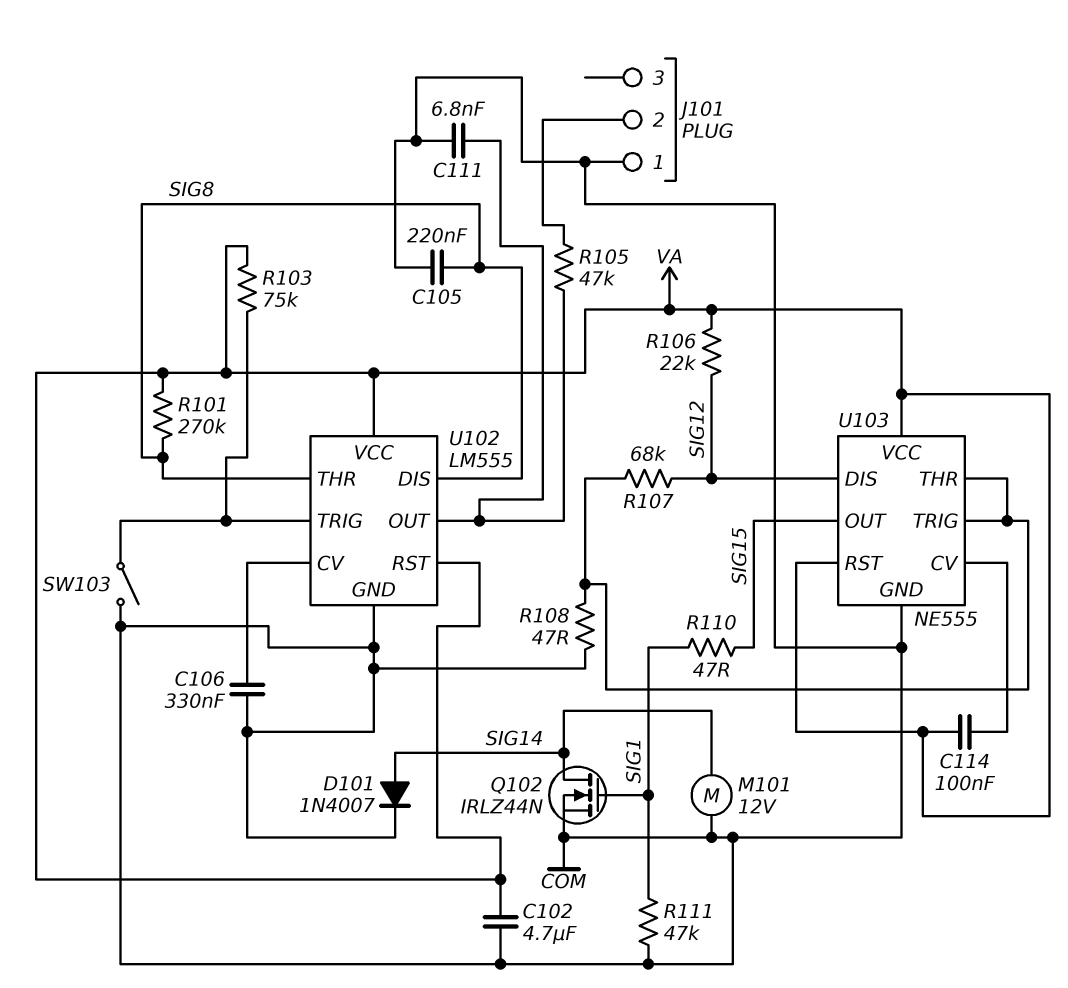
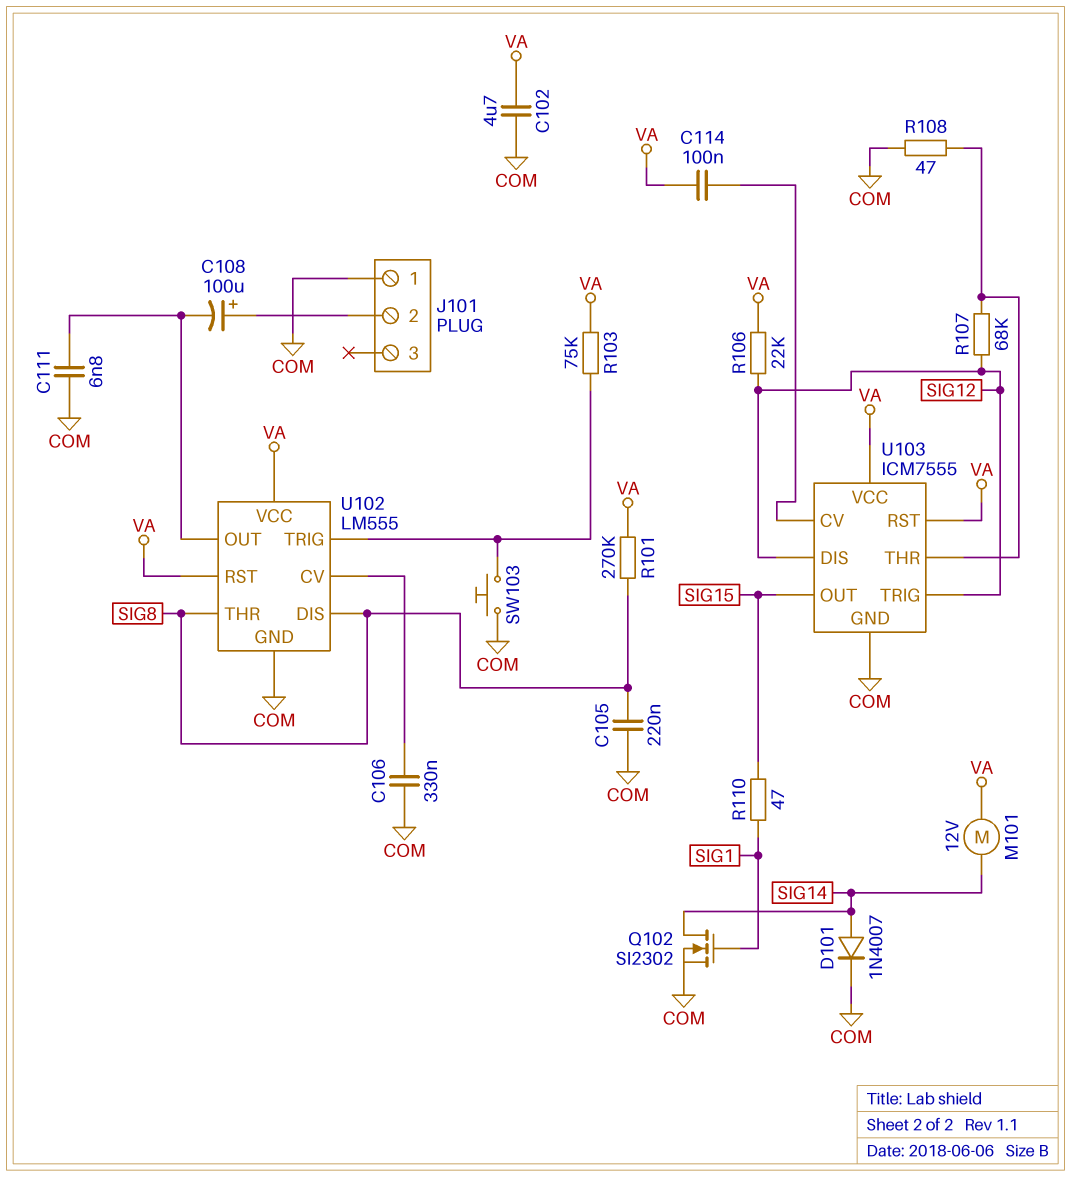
C108: none -> 100uF (plus J101/2, minus U102/OUT)
M101: motor 12V (COM, SIG14) -> motor 12V (SIG14, VA)
Q102: NMOS IRLZ44N (G SIG1, D SIG14, S COM) -> NMOS SI2302 (G SIG1, D SIG14, S COM)
R105: 47k (J101/2, U102/OUT) -> none
R111: 47k (COM, SIG1) -> none
SW103: switch (COM, U102/TRIG) -> button (COM, U102/TRIG)
U103: NE555 -> ICM7555
U103 pin TRIG: U103/THR -> SIG12

